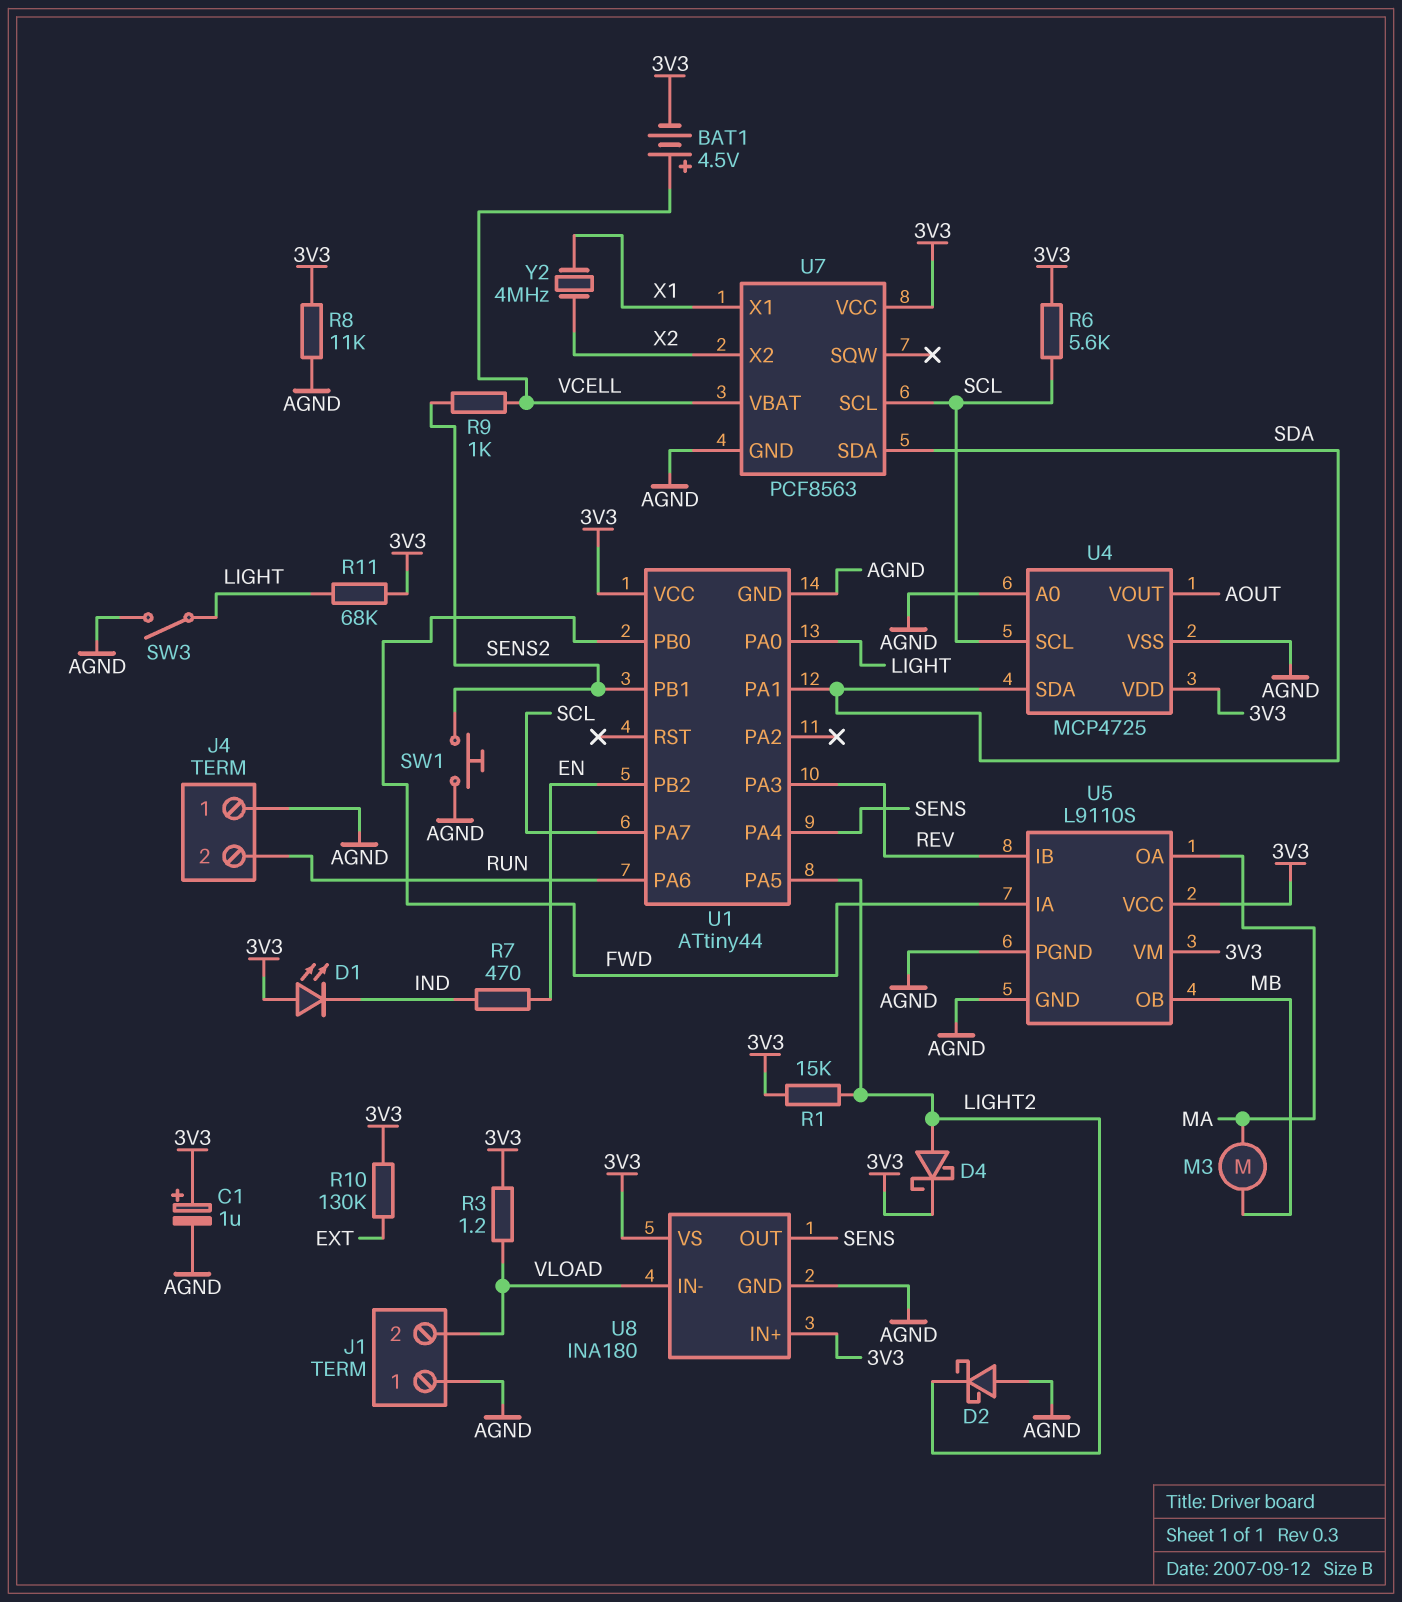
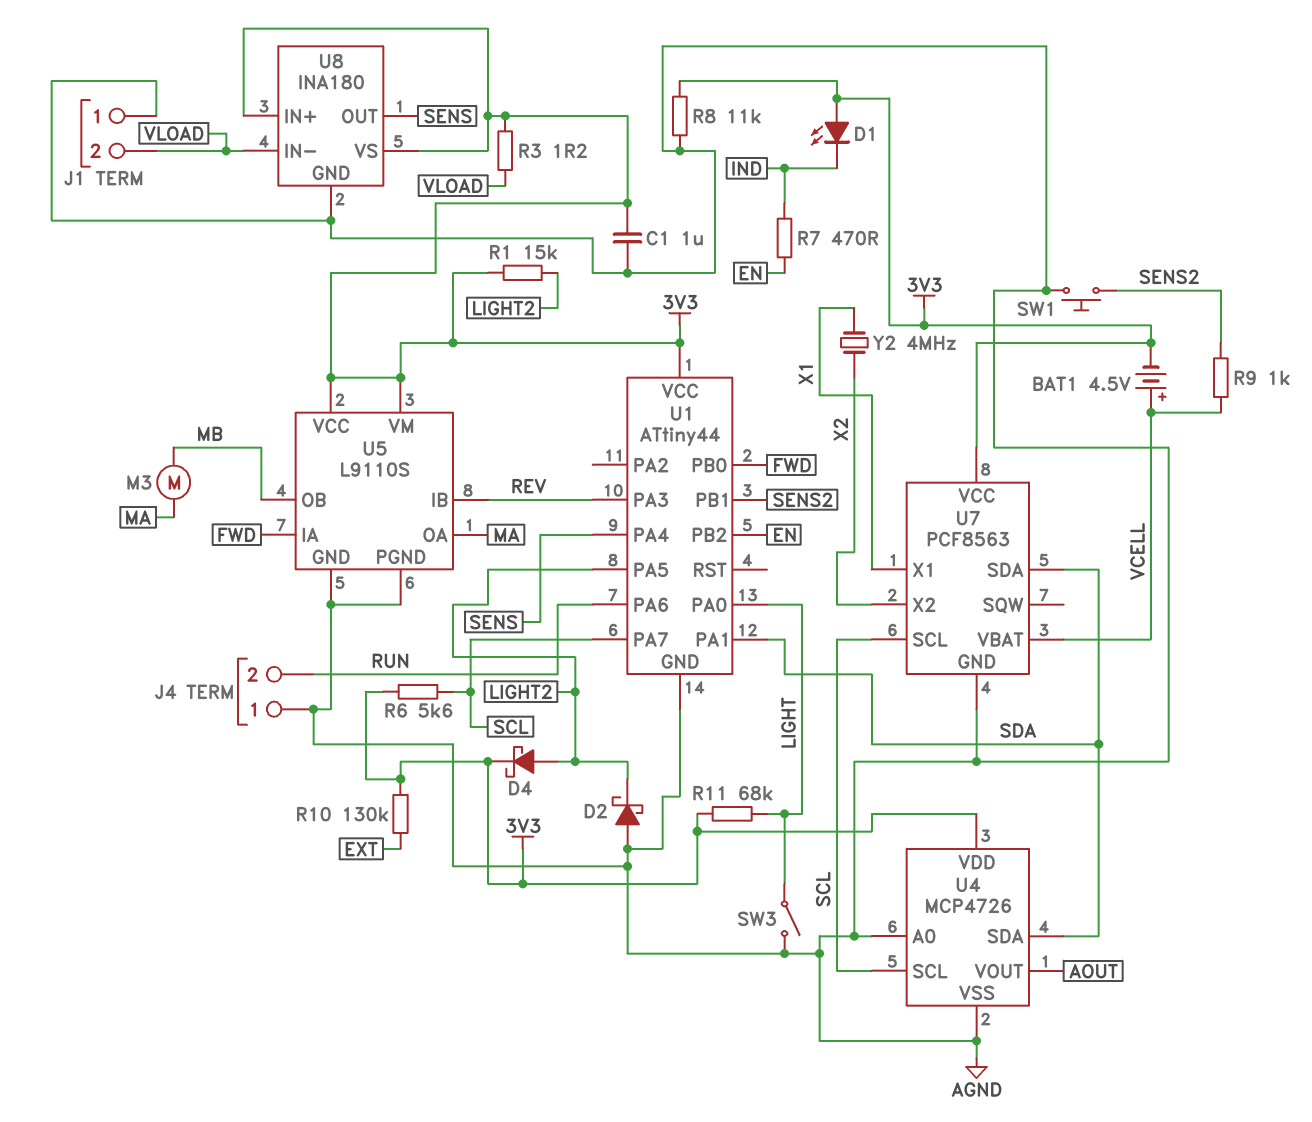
C1: 1uF (plus 3V3, minus AGND) -> 1uF (3V3, AGND)
U4: MCP4725 -> MCP4726

